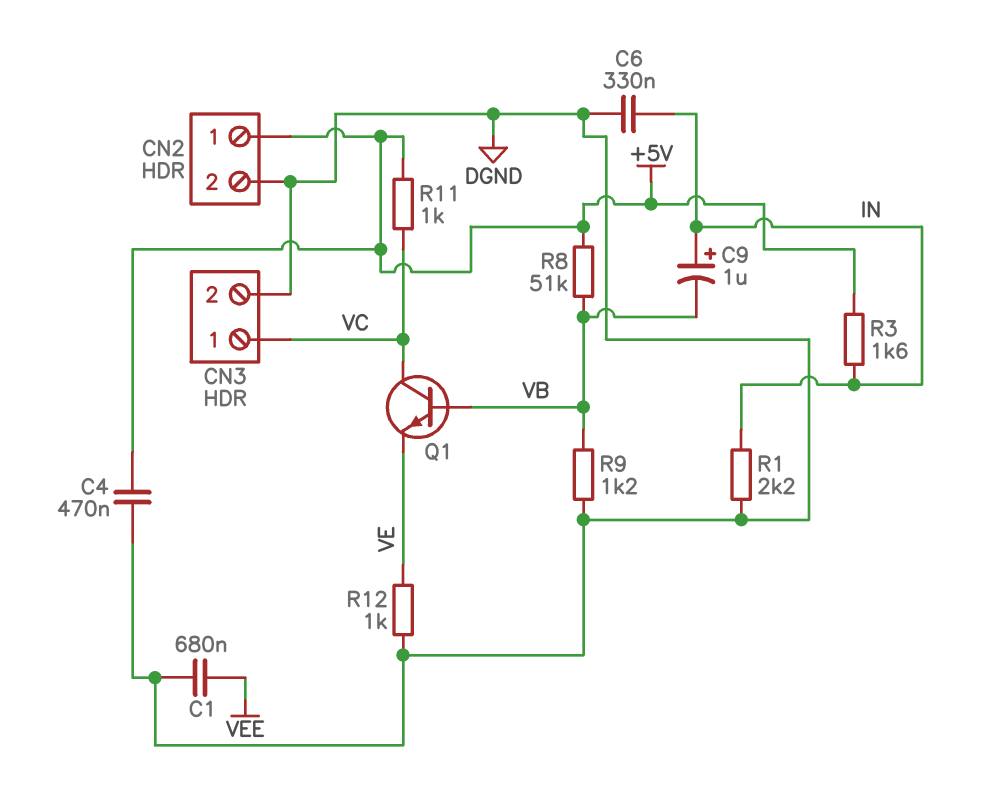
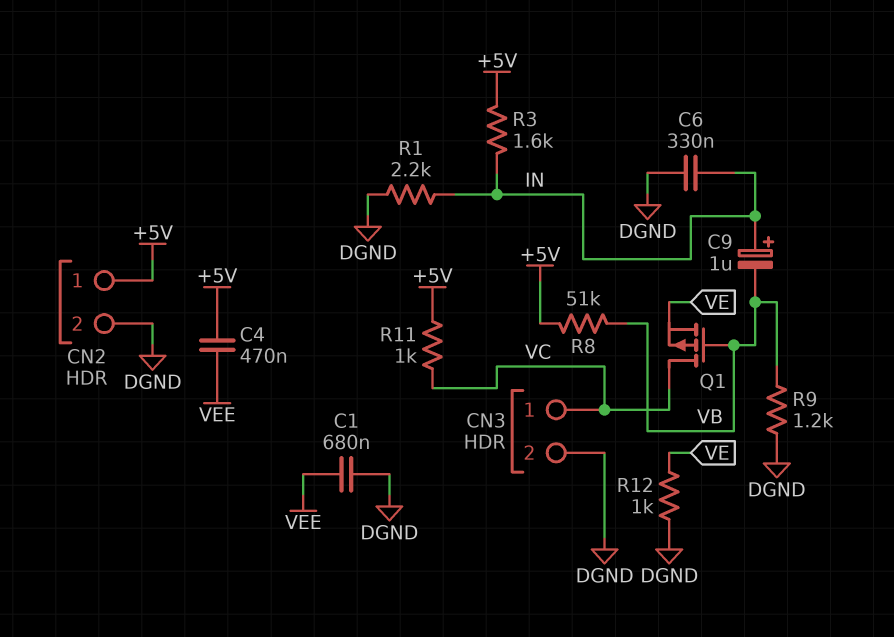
C4: 470nF (+5V, DGND) -> 470nF (+5V, VEE)
Q1: NPN (B VB, C VC, E VE) -> PMOS (G VB, D VC, S VE)

